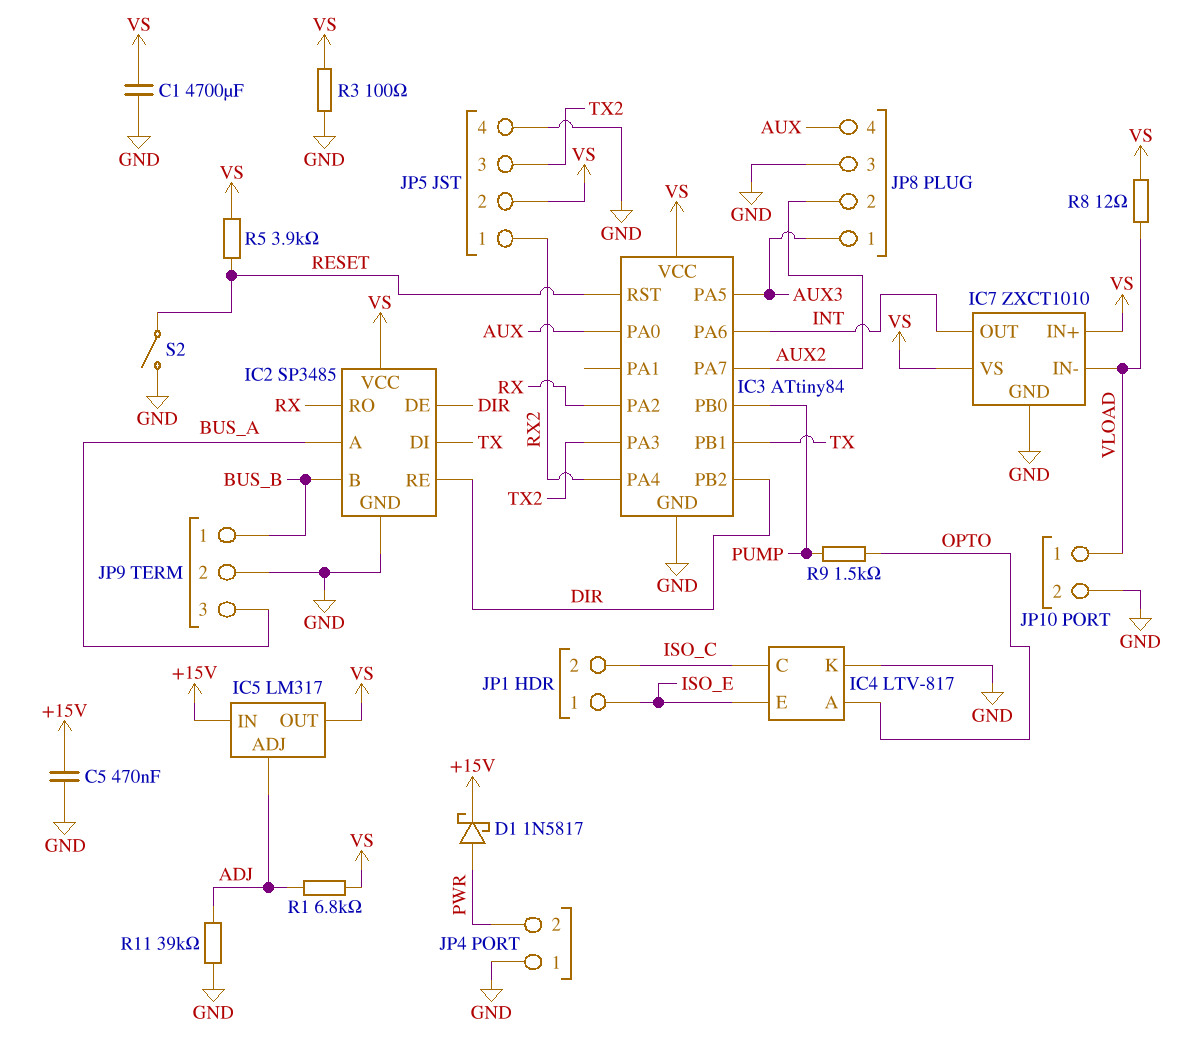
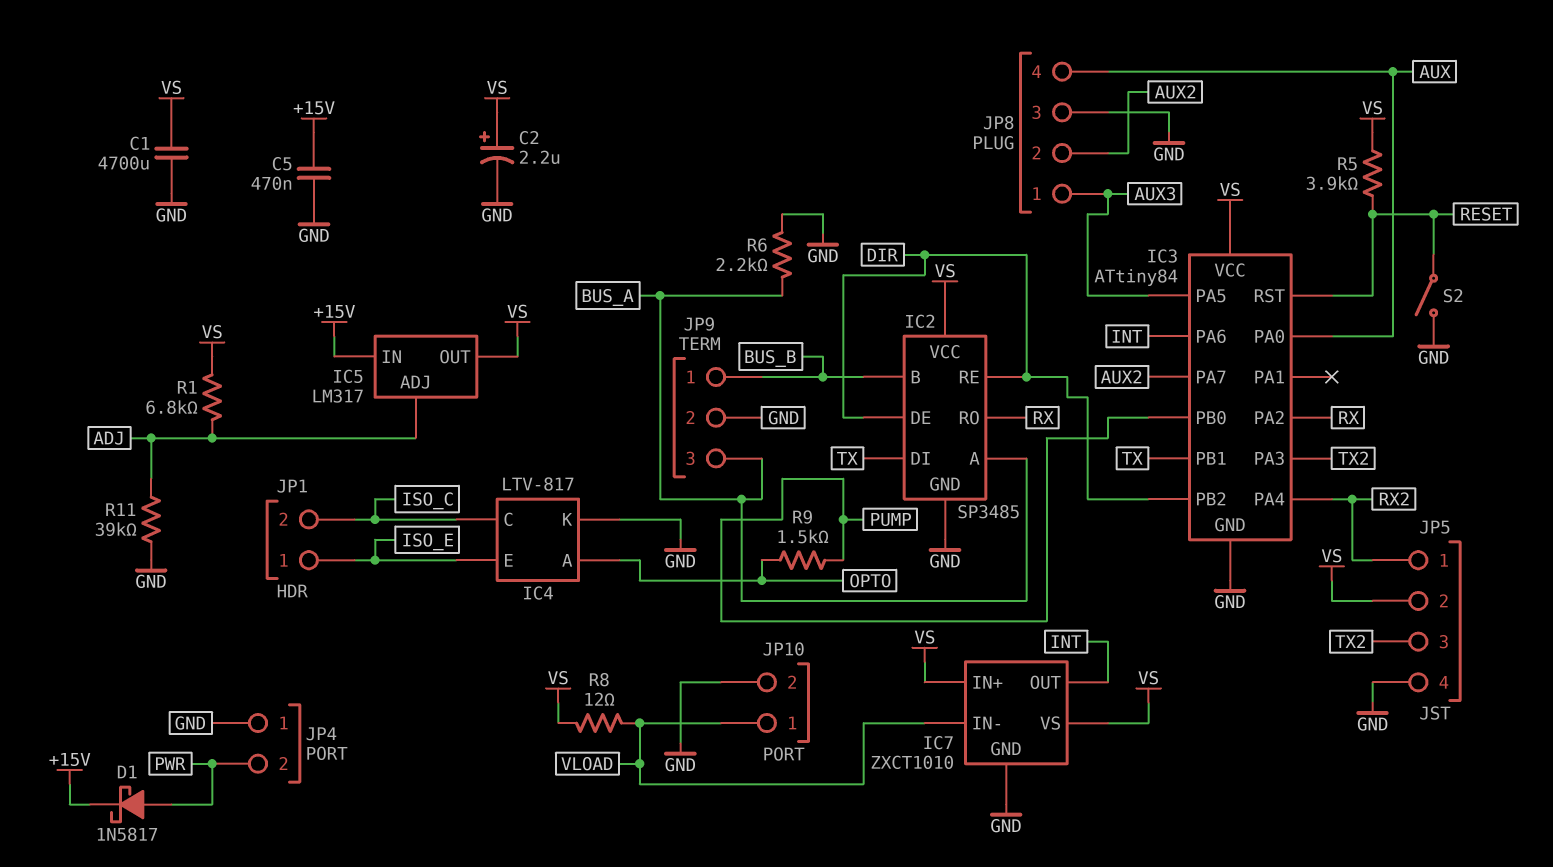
C2: none -> 2.2uF (plus VS, minus GND)
R3: 100 (GND, VS) -> none
R6: none -> 2.2k (BUS_A, GND)

